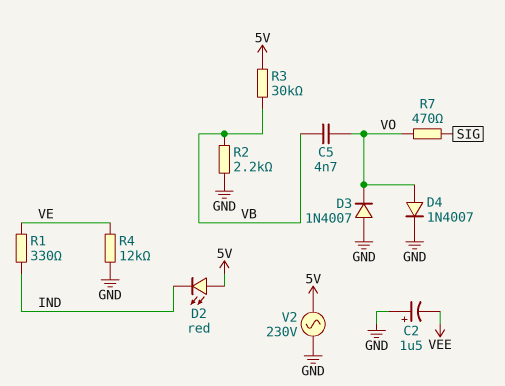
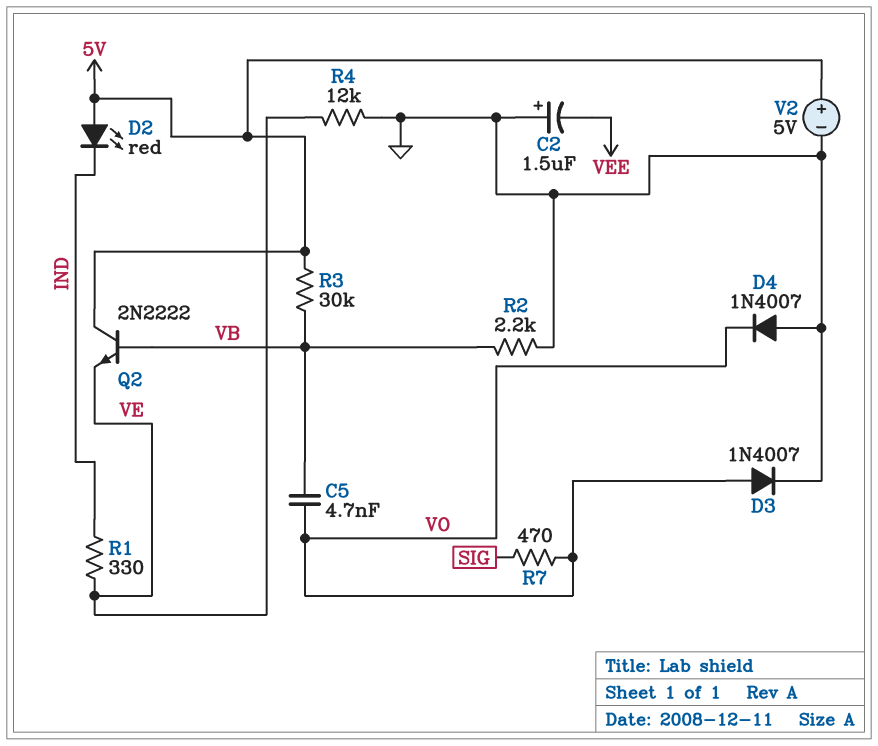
D3: diode 1N4007 (A GND, K VO) -> diode 1N4007 (A VO, K GND)
D4: diode 1N4007 (A VO, K GND) -> diode 1N4007 (A GND, K VO)
Q2: none -> NPN 2N2222 (B VB, C 5V, E VE)
V2: AC 230V (5V, GND) -> 5V (plus 5V, minus GND)

